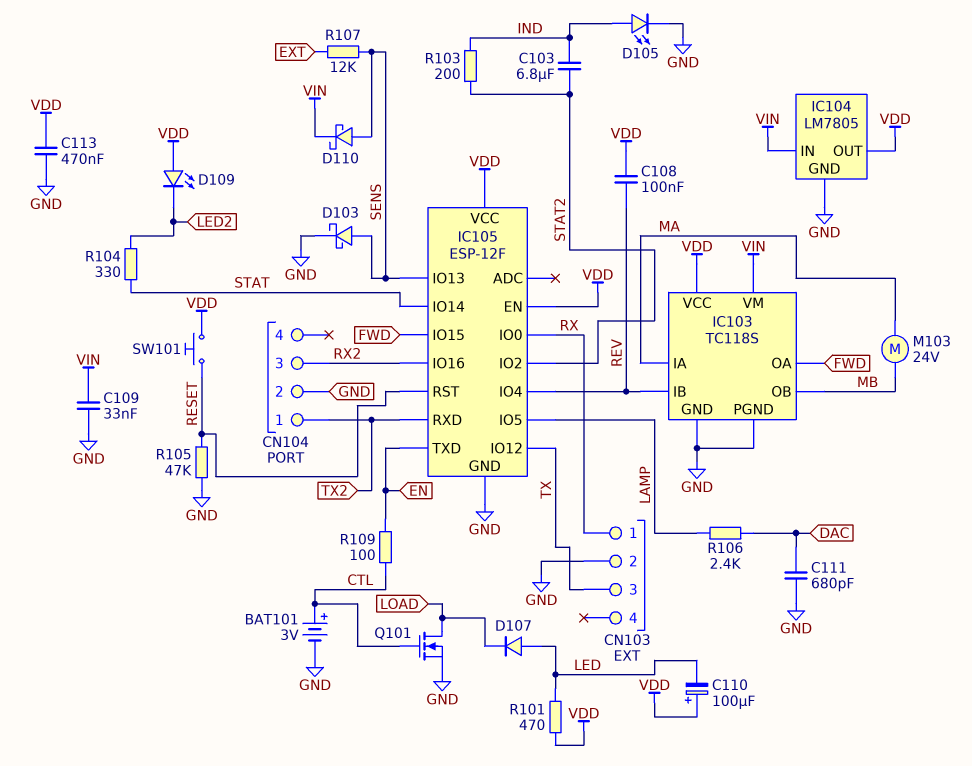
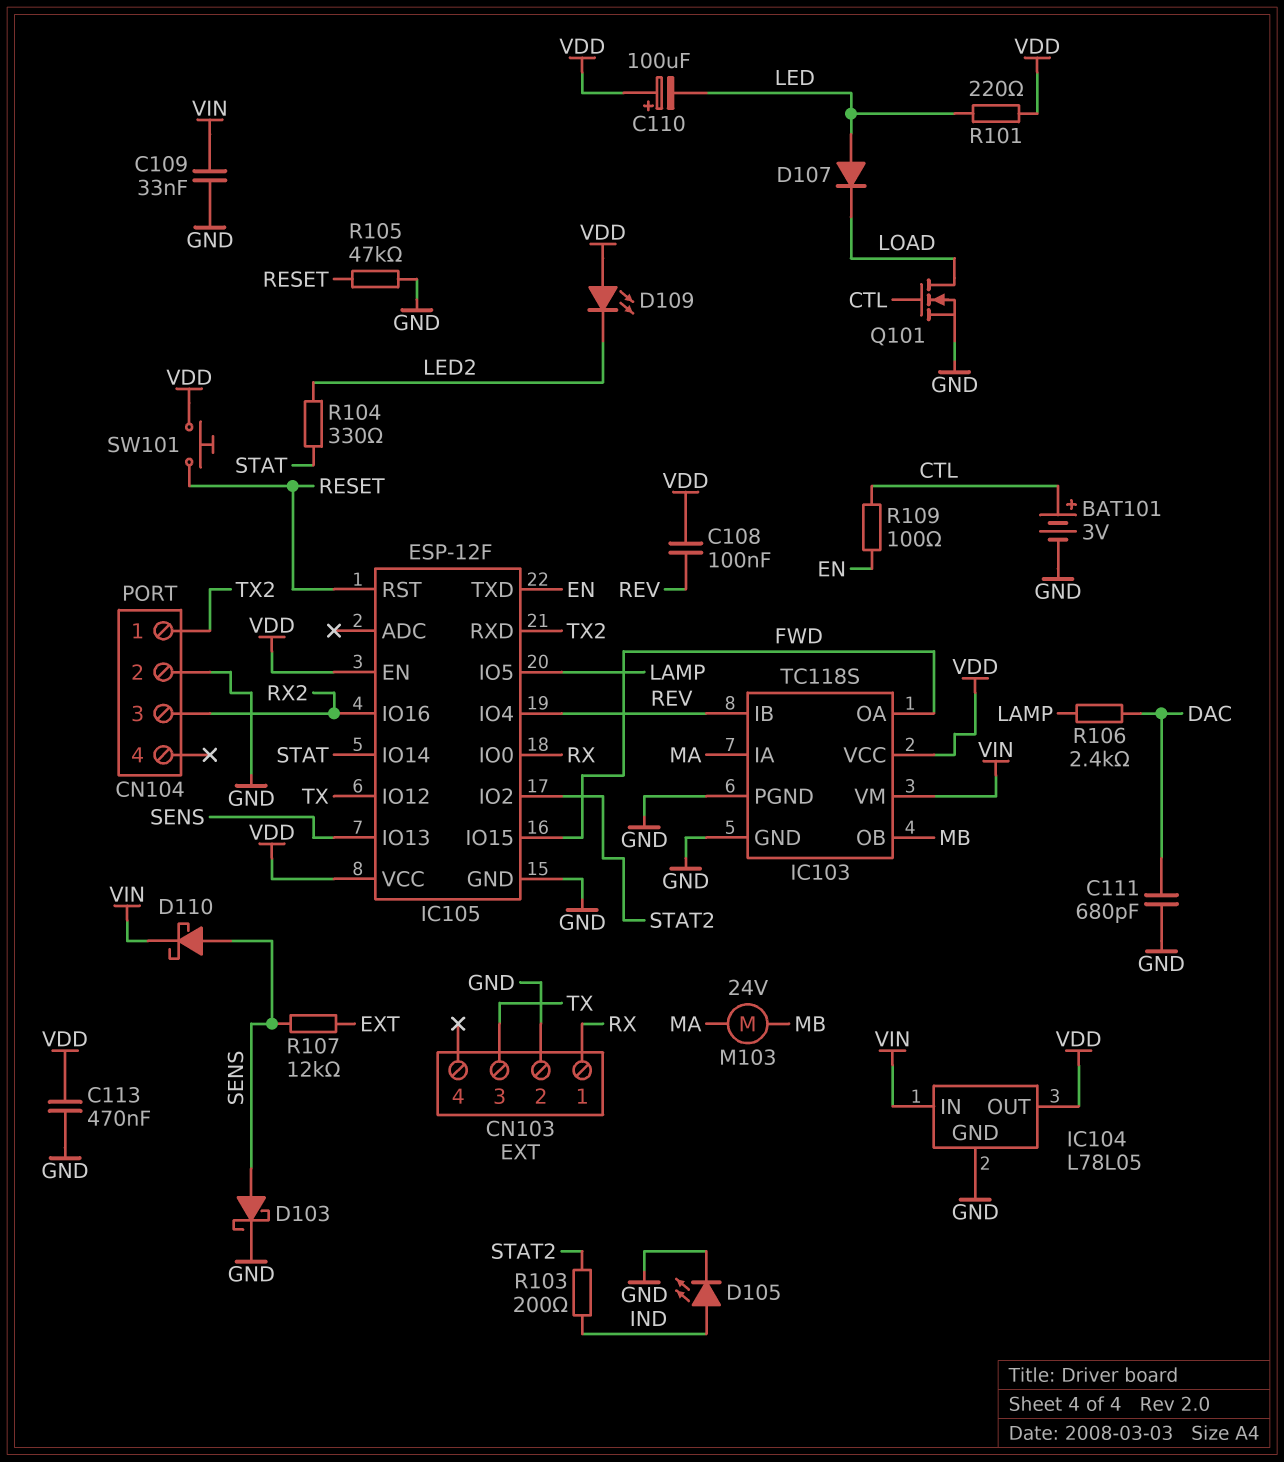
C103: 6.8uF (IND, STAT2) -> none
IC104: LM7805 -> L78L05
R101: 470 (LED, VDD) -> 220 (LED, VDD)

